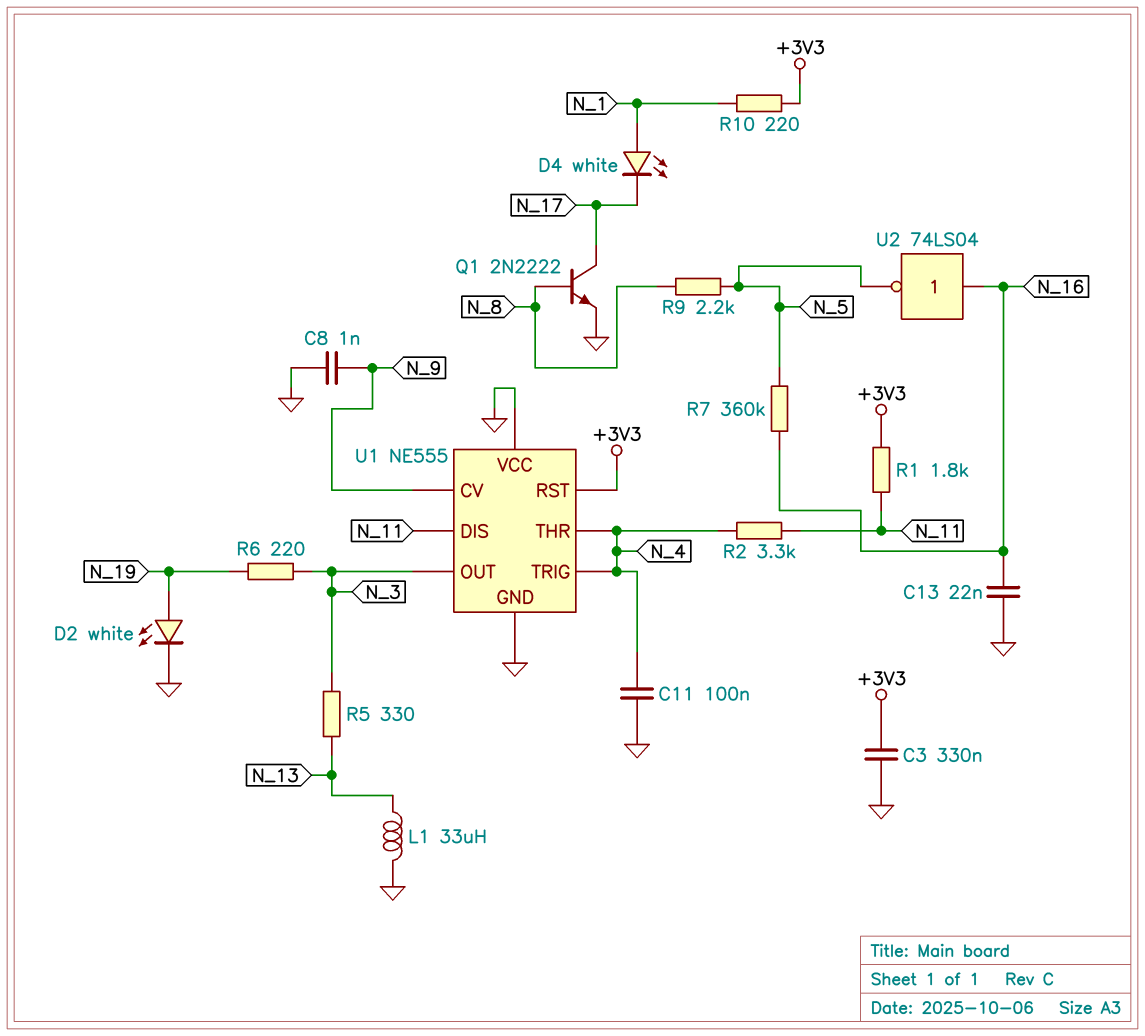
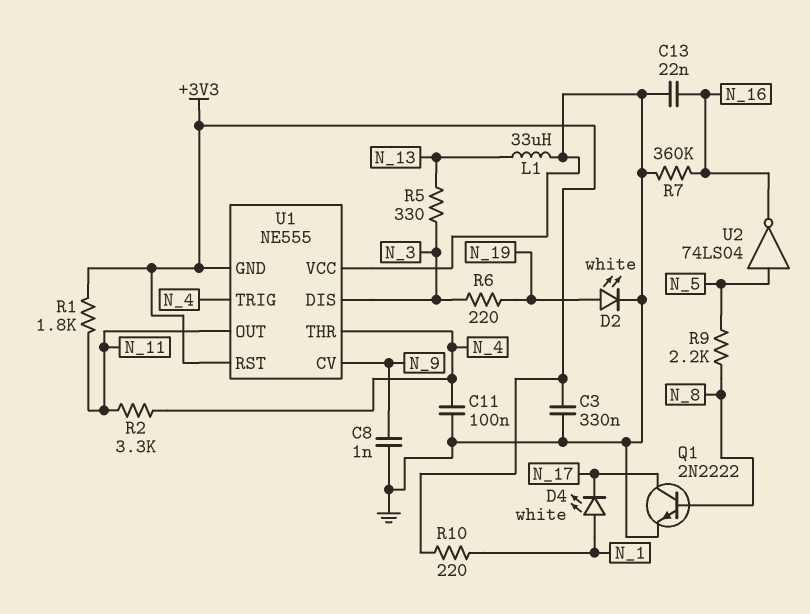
R7: 360k (N_5, N_16) -> 360k (GND, N_16)
U1 pin DIS: N_11 -> N_3
U1 pin GND: GND -> +3V3
U1 pin OUT: N_3 -> N_11
U2: NOT 74LS04 (in N_16, out N_5) -> NOT 74LS04 (in N_5, out N_16)

